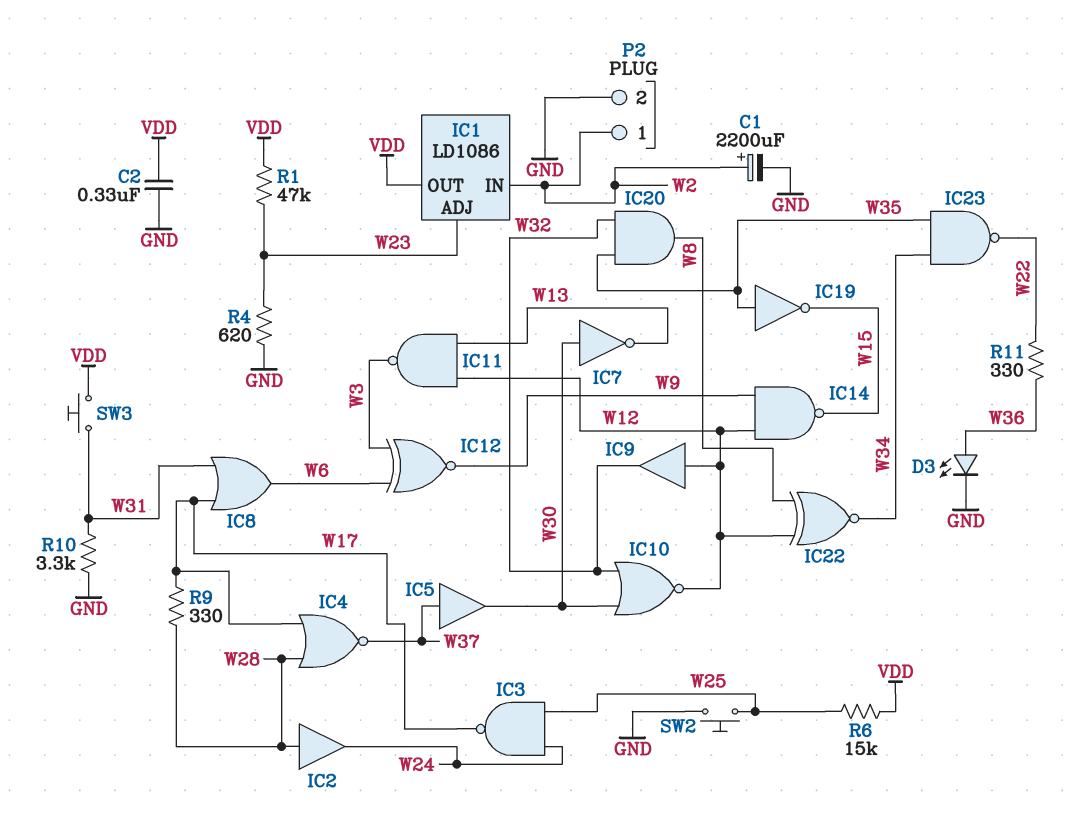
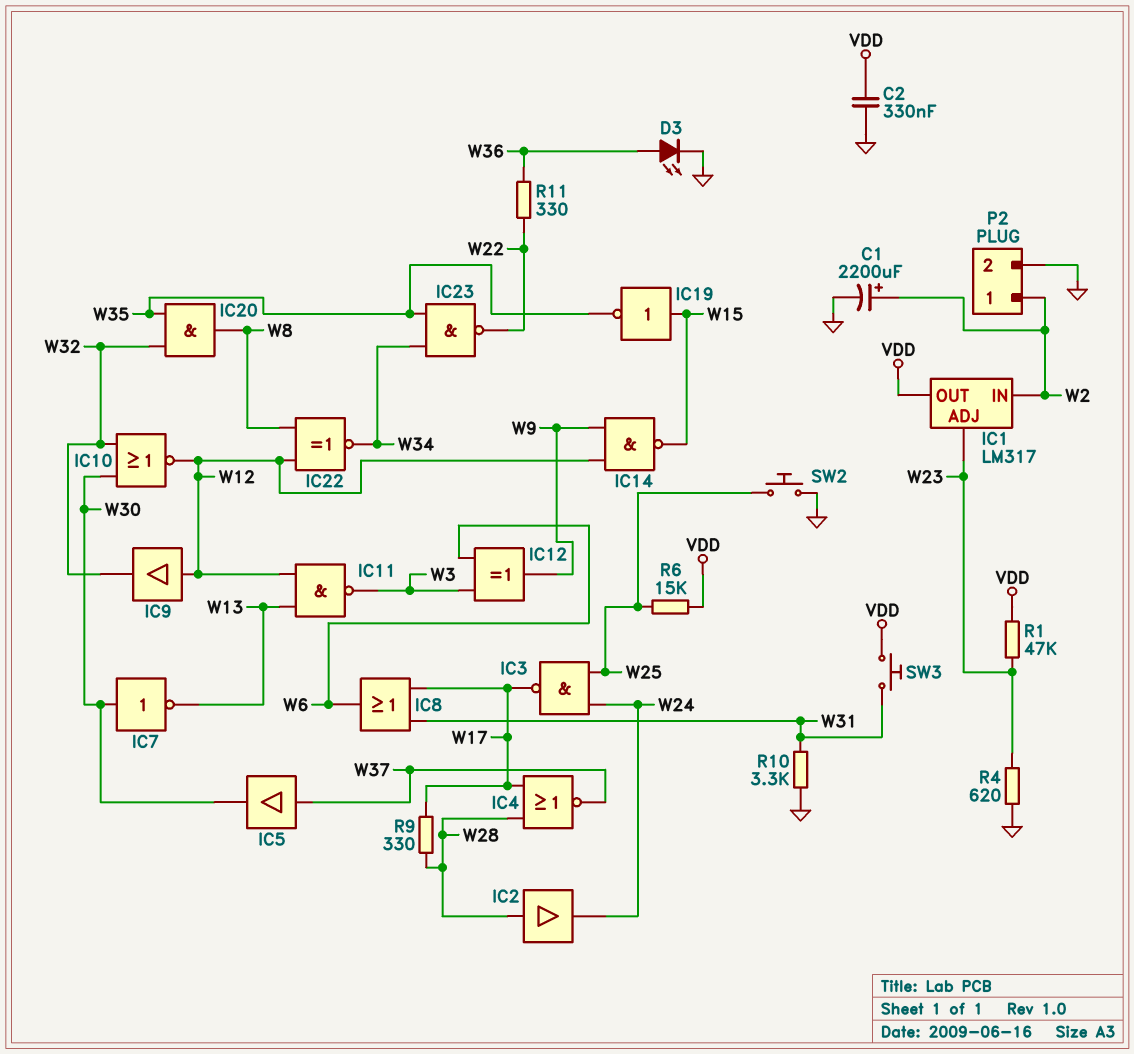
IC1: LD1086 -> LM317
IC12: XNOR (in W3, in W6, out W9) -> XOR (in W3, in W6, out W9)
IC19: NOT (in W35, out W15) -> NOT (in W15, out W35)

